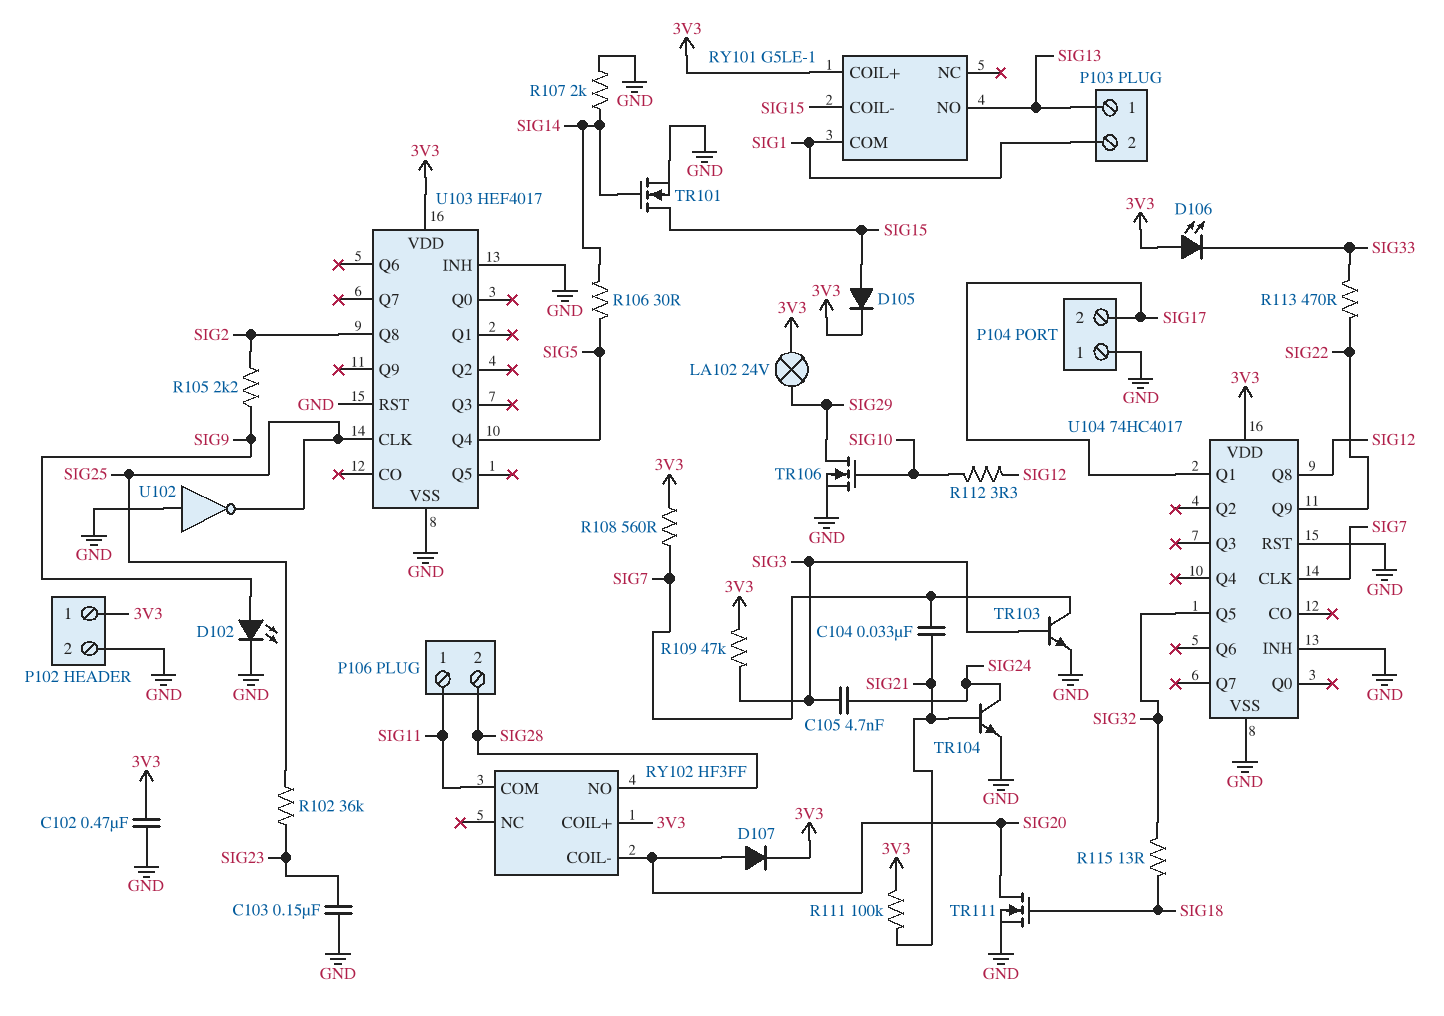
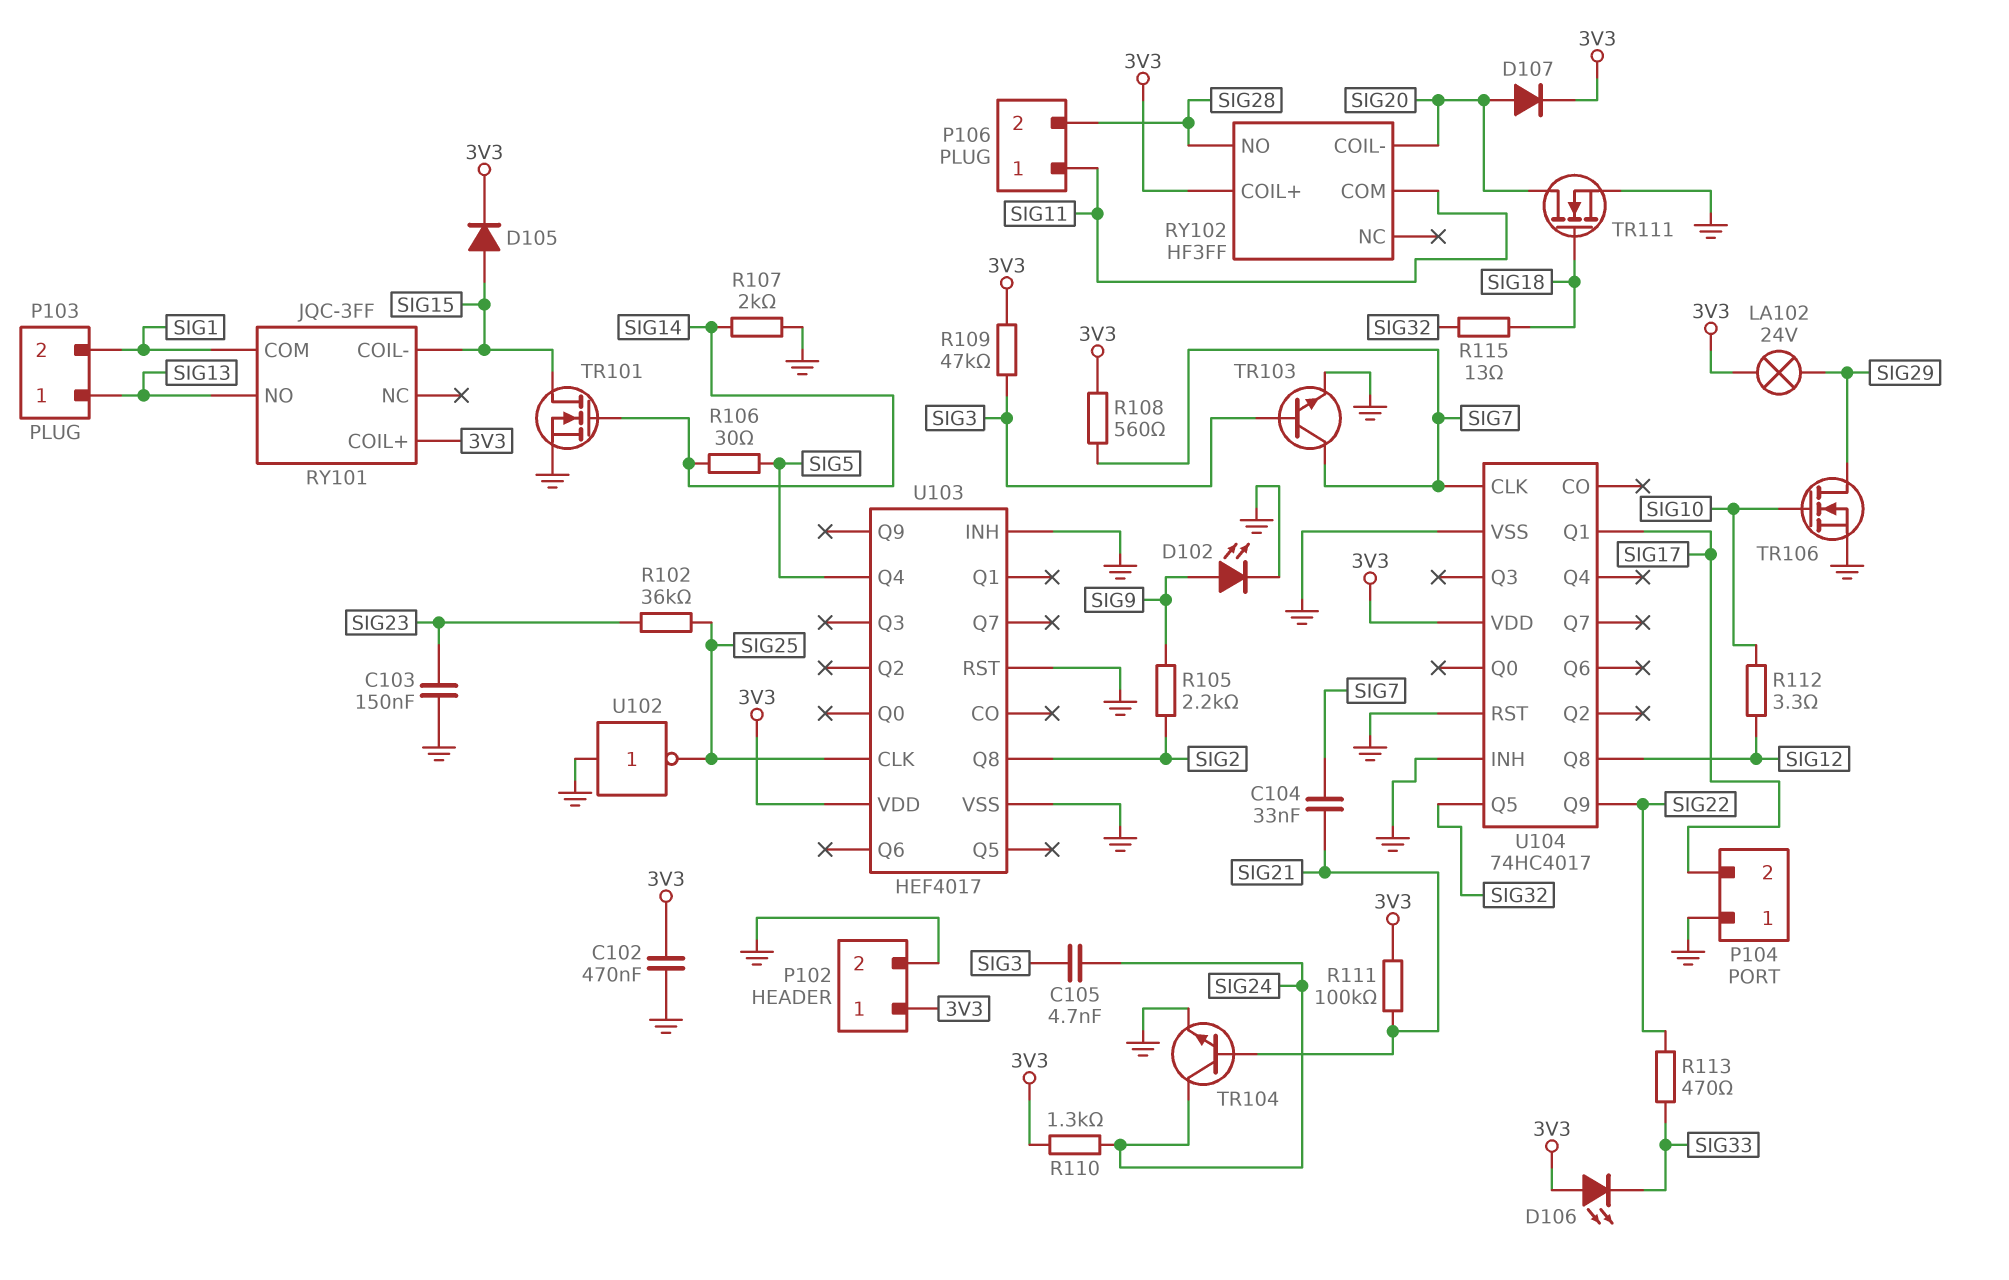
R110: none -> 1.3k (3V3, SIG24)
RY101: G5LE-1 -> JQC-3FF

